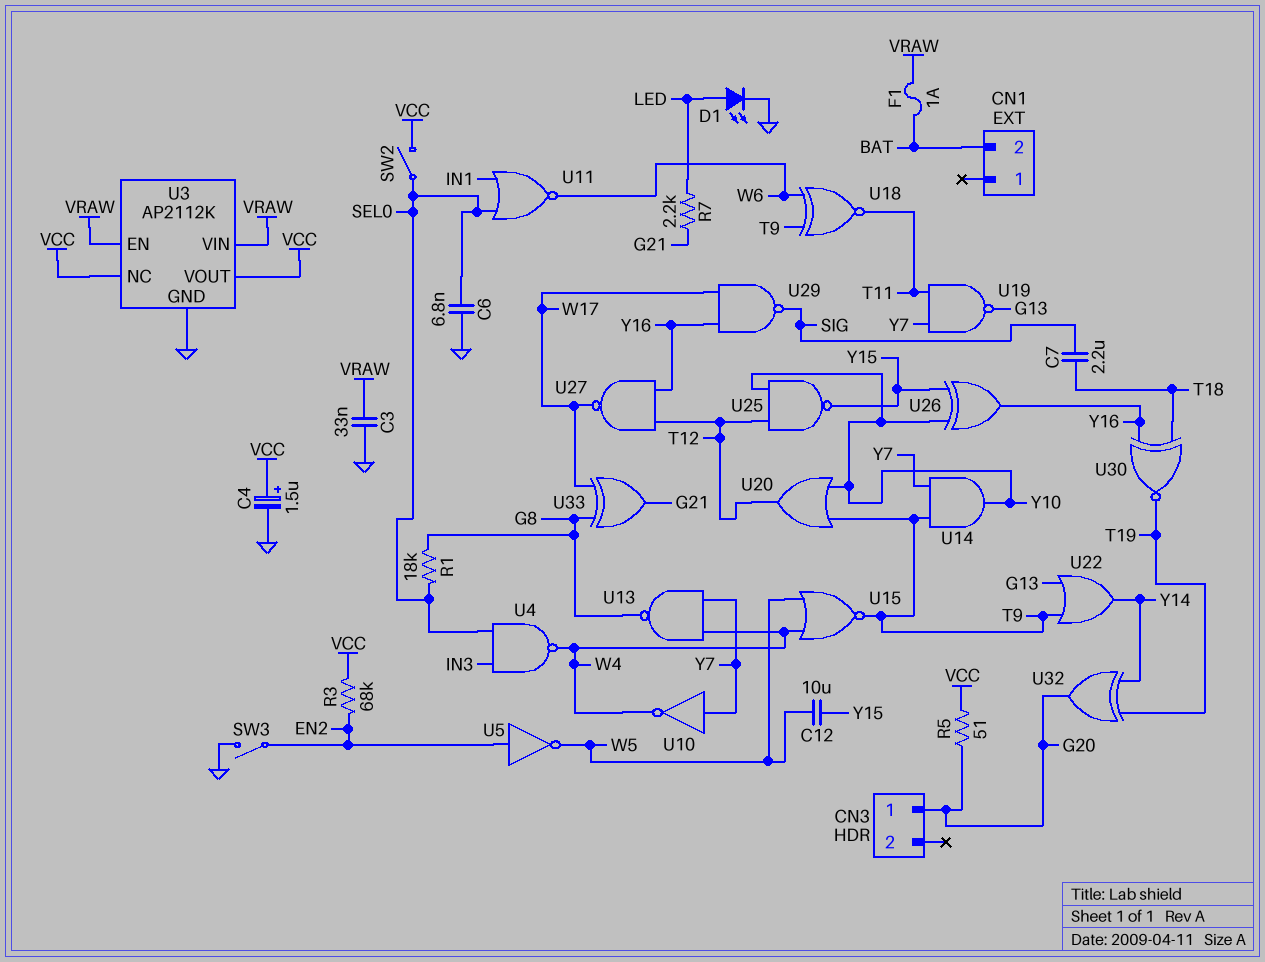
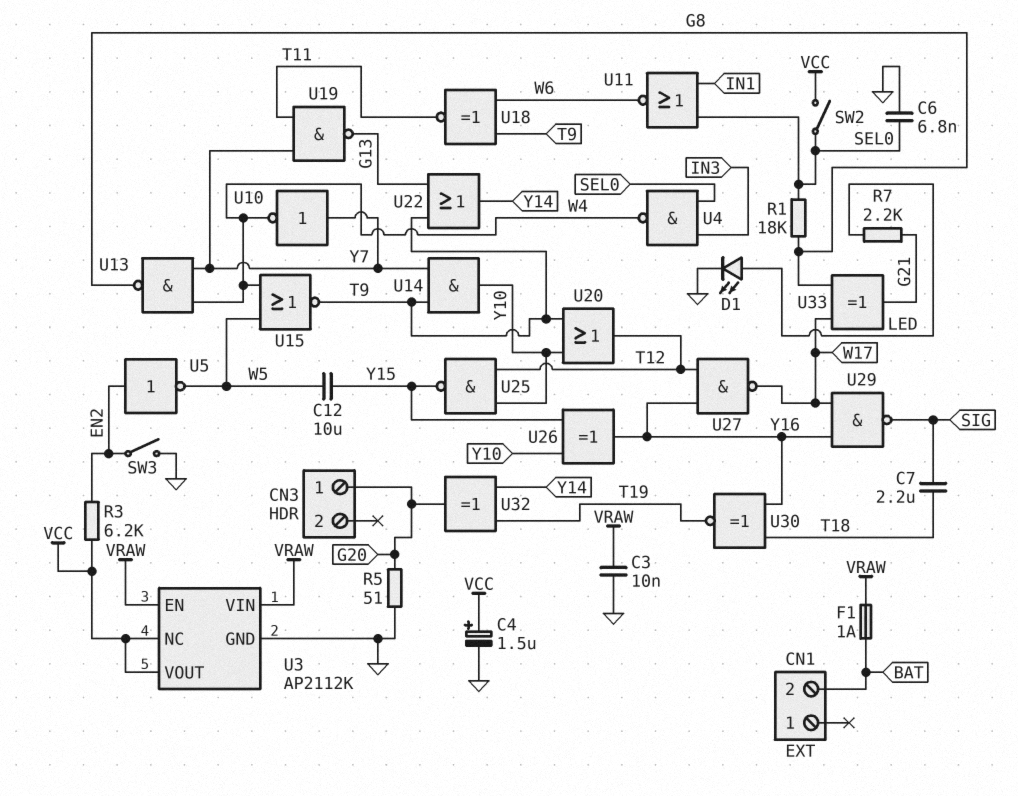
C3: 33nF (GND, VRAW) -> 10nF (GND, VRAW)
R3: 68k (EN2, VCC) -> 6.2k (EN2, VCC)
R5: 51 (G20, VCC) -> 51 (G20, GND)

